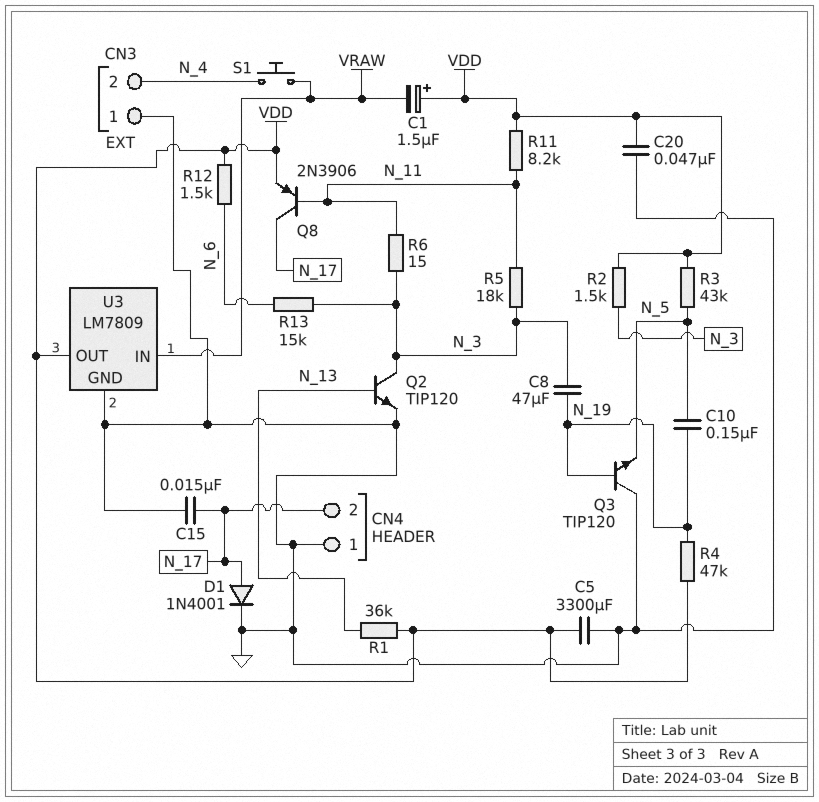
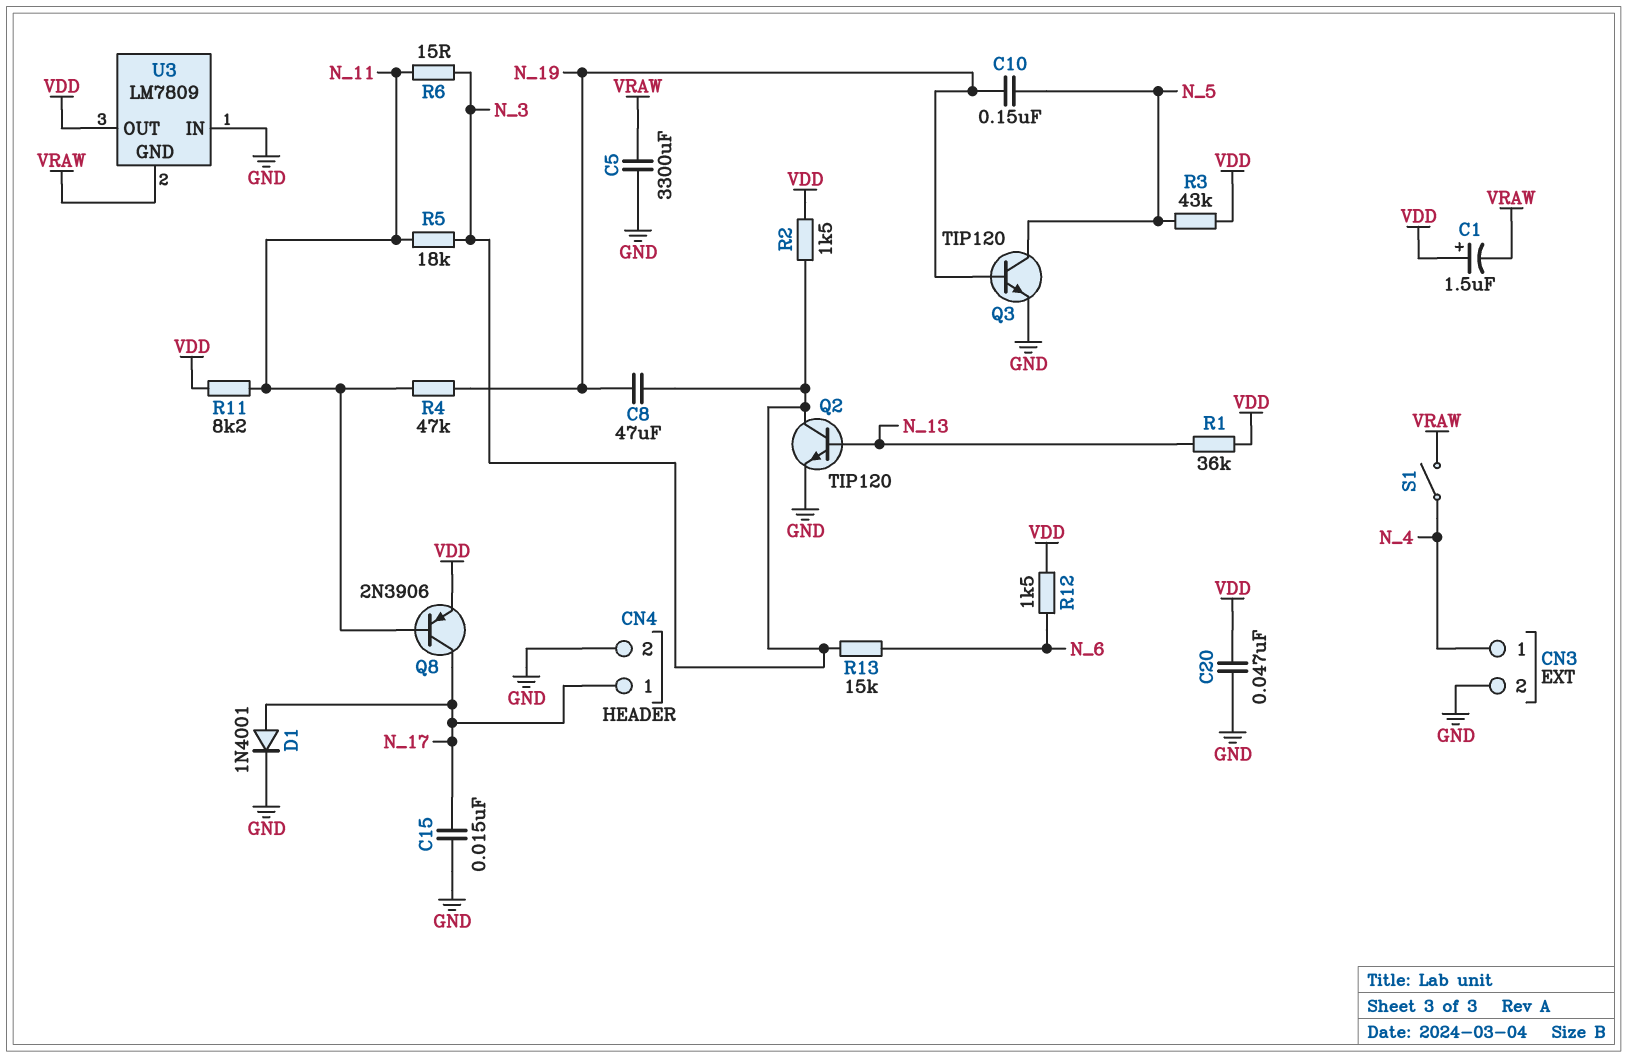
C5: 3300uF (GND, VDD) -> 3300uF (GND, VRAW)
CN3 pin 1: GND -> N_4
CN3 pin 2: N_4 -> GND
CN4 pin 1: GND -> N_17
CN4 pin 2: N_17 -> GND
Q3: NPN TIP120 (B N_19, C GND, E N_5) -> NPN TIP120 (B N_19, C N_5, E GND)
R4: 47k (N_19, VDD) -> 47k (N_11, N_19)
S1: button (N_4, VRAW) -> switch (N_4, VRAW)
U3 pin GND: GND -> VRAW
U3 pin IN: VRAW -> GND

